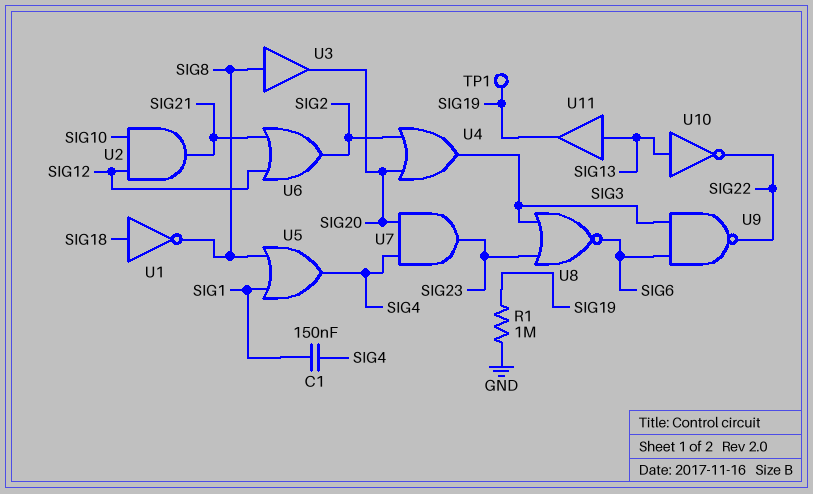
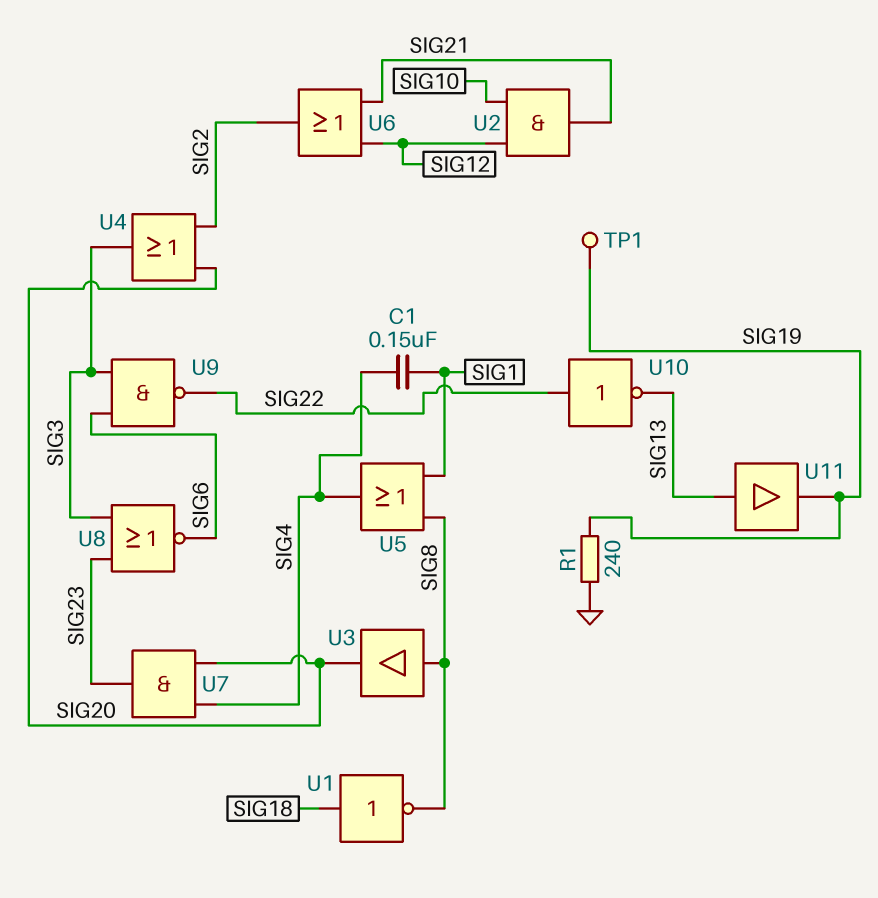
R1: 1M (GND, SIG19) -> 240 (GND, SIG19)
U10: NOT (in SIG13, out SIG22) -> NOT (in SIG22, out SIG13)

